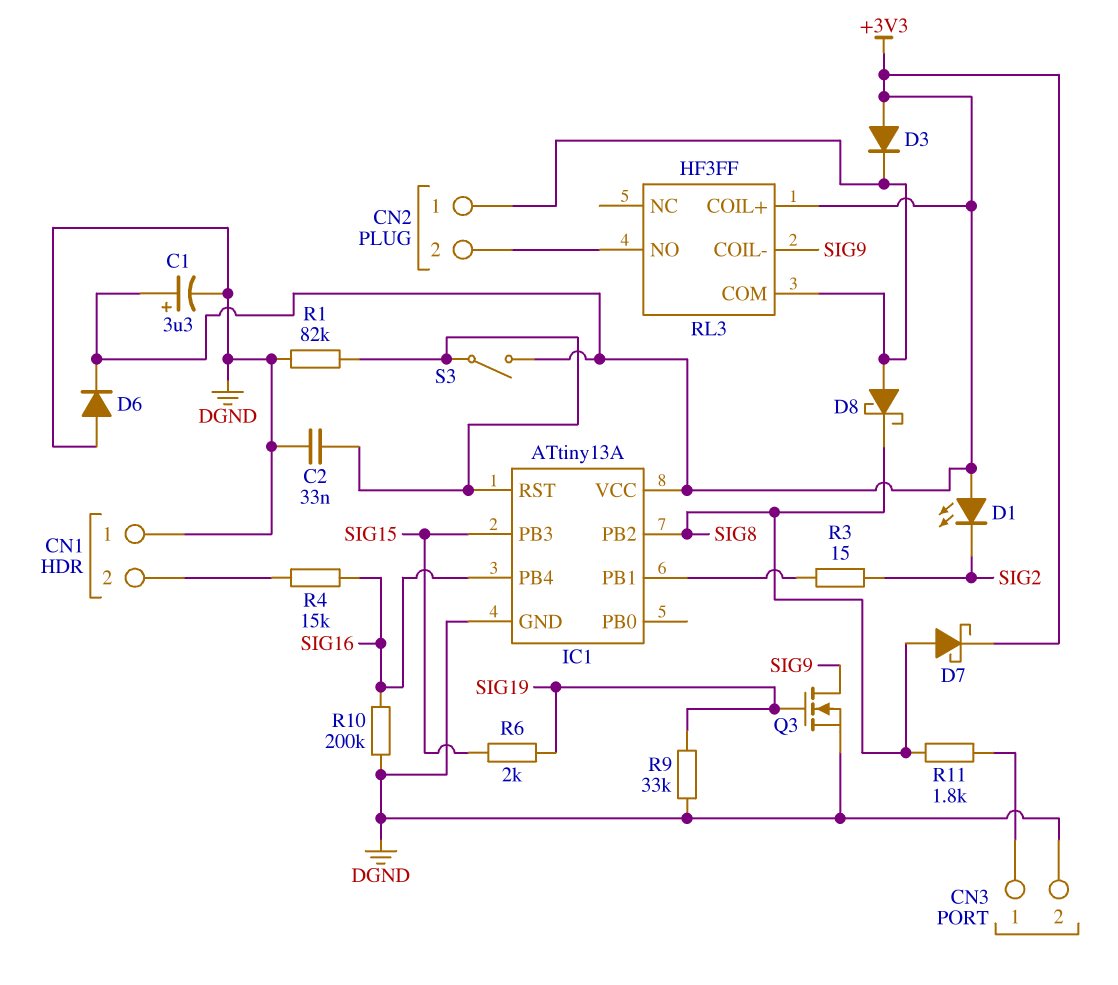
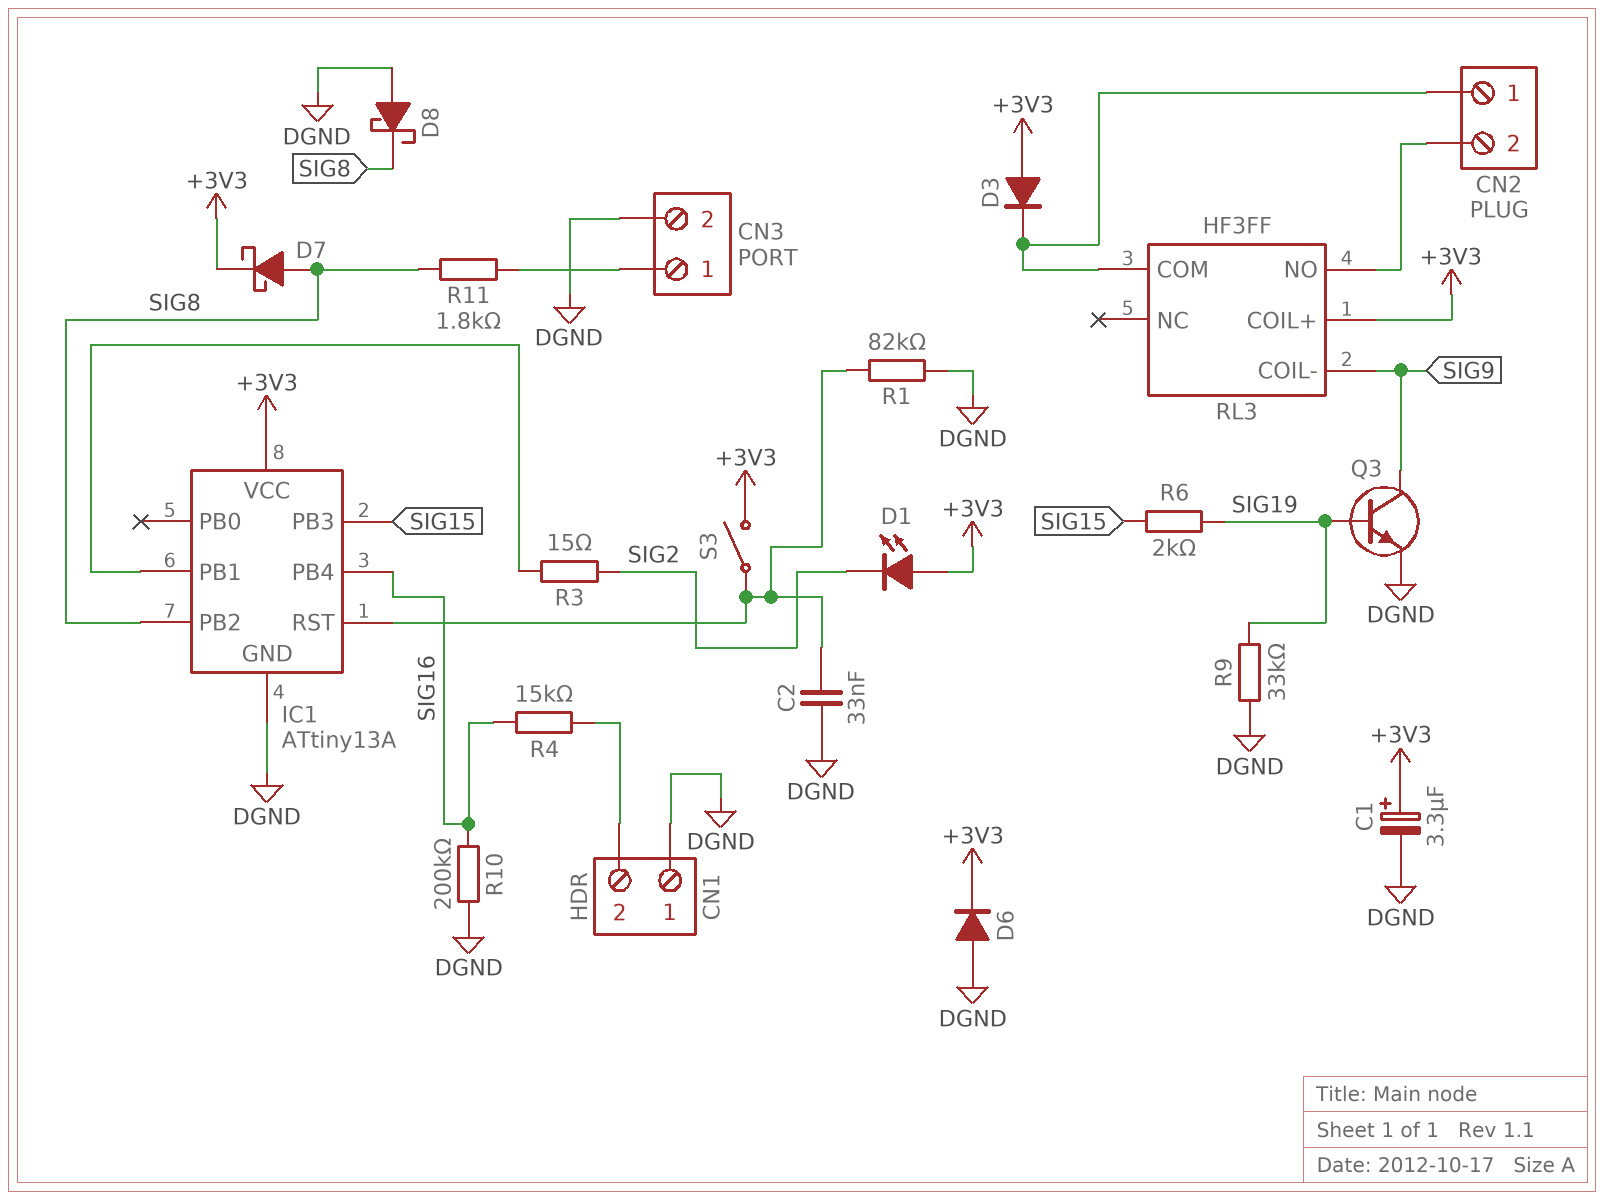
D8: schottky (A CN2/1, K SIG8) -> schottky (A DGND, K SIG8)
Q3: NMOS (G SIG19, D SIG9, S DGND) -> NPN (B SIG19, C SIG9, E DGND)

